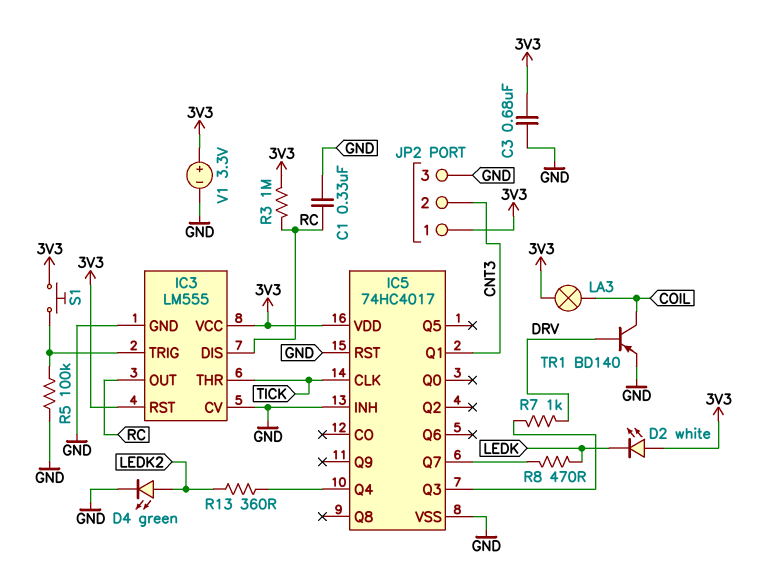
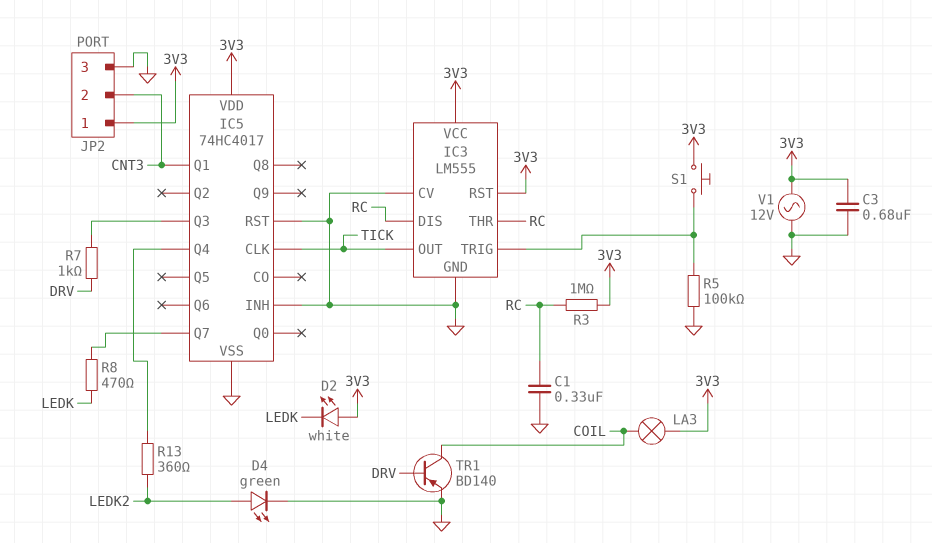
IC3 pin OUT: RC -> TICK
IC3 pin THR: TICK -> RC
V1: 3.3V (plus 3V3, minus GND) -> AC 12V (3V3, GND)

